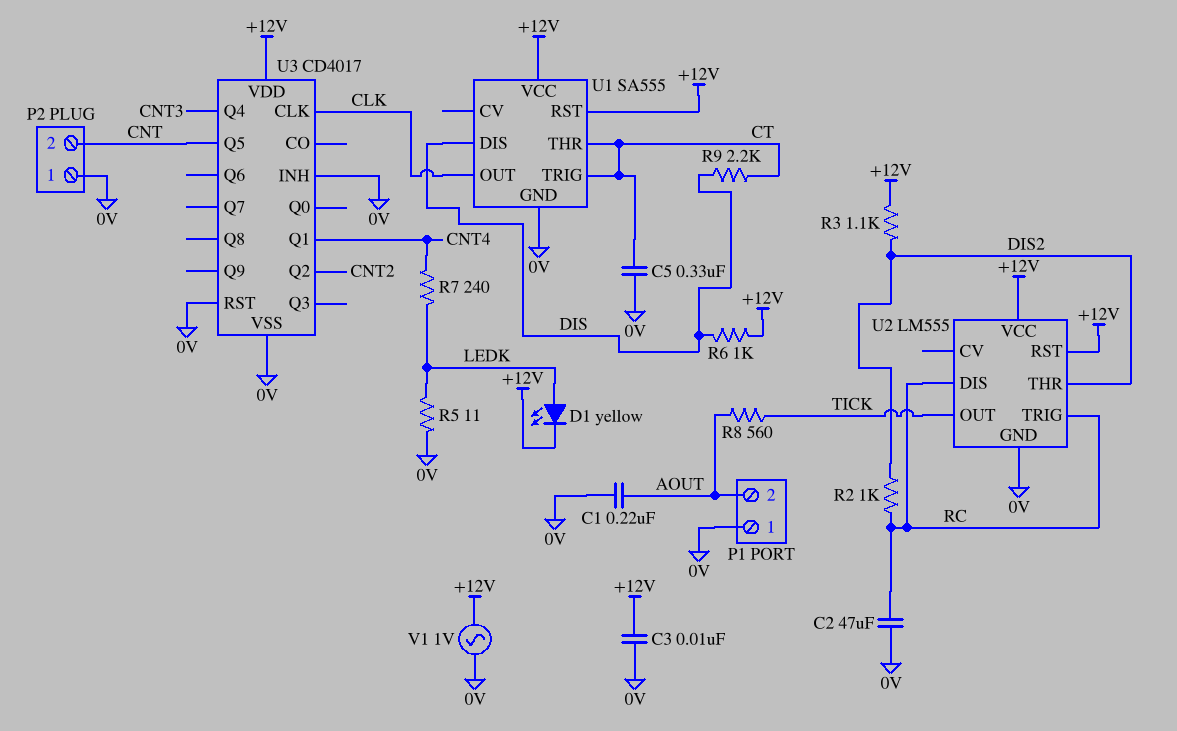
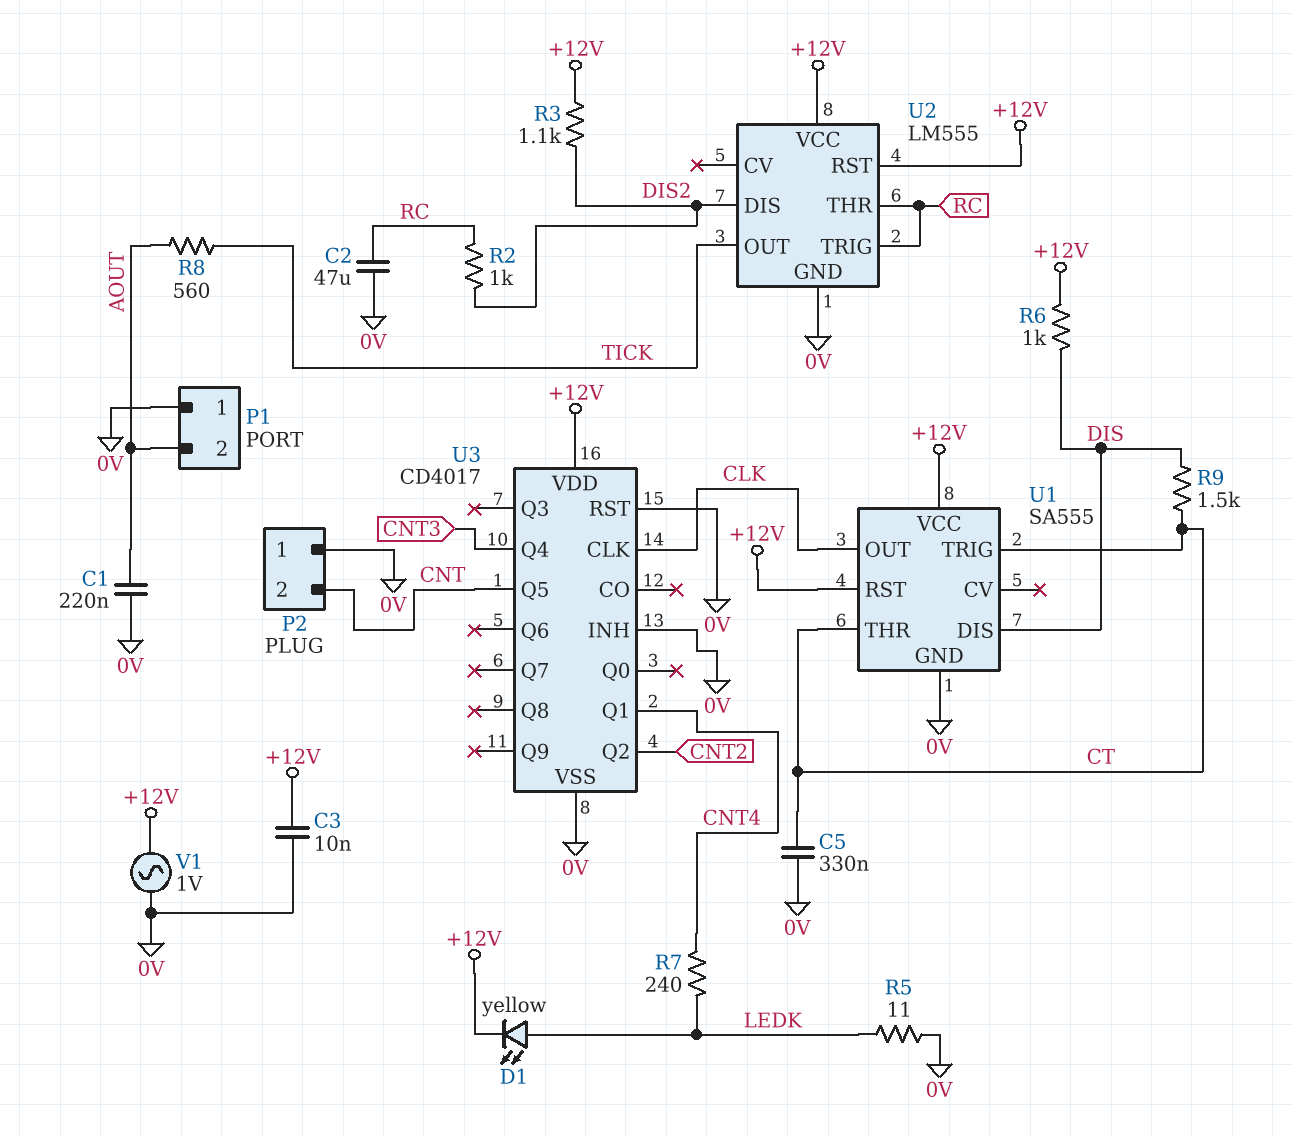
R9: 2.2k (CT, DIS) -> 1.5k (CT, DIS)
U2 pin DIS: RC -> DIS2
U2 pin THR: DIS2 -> RC

